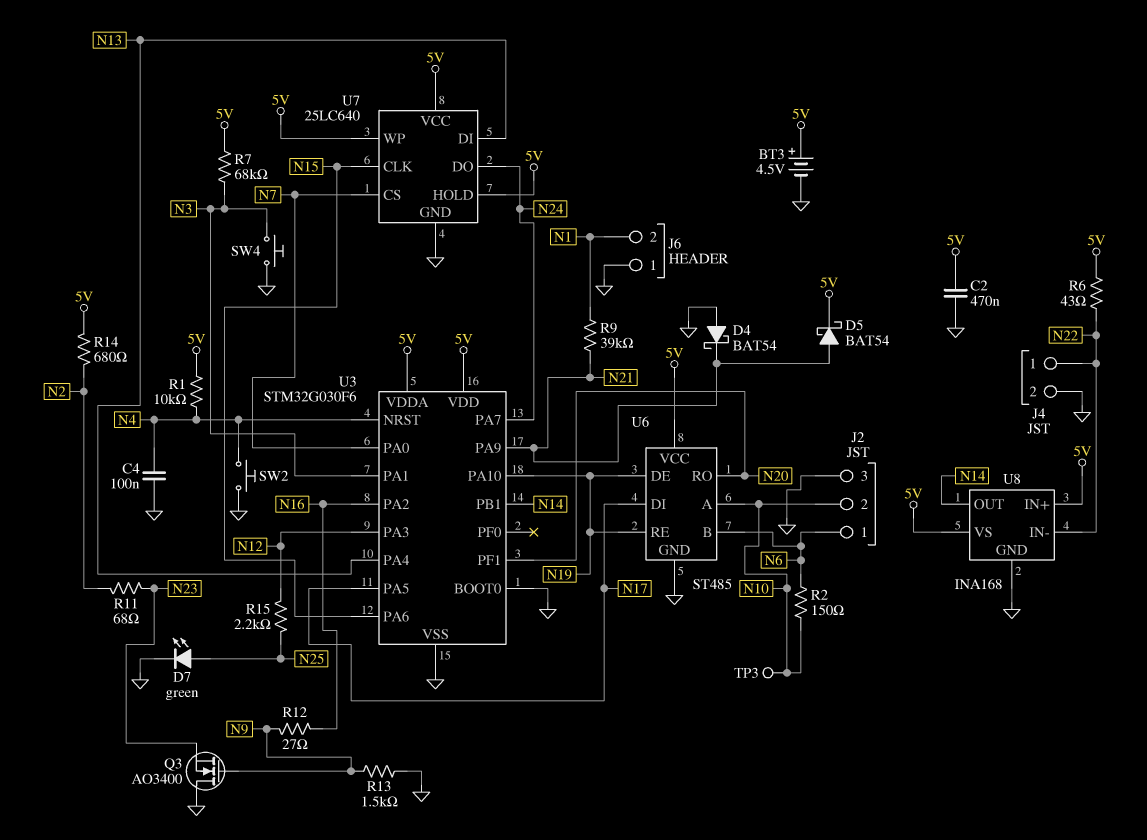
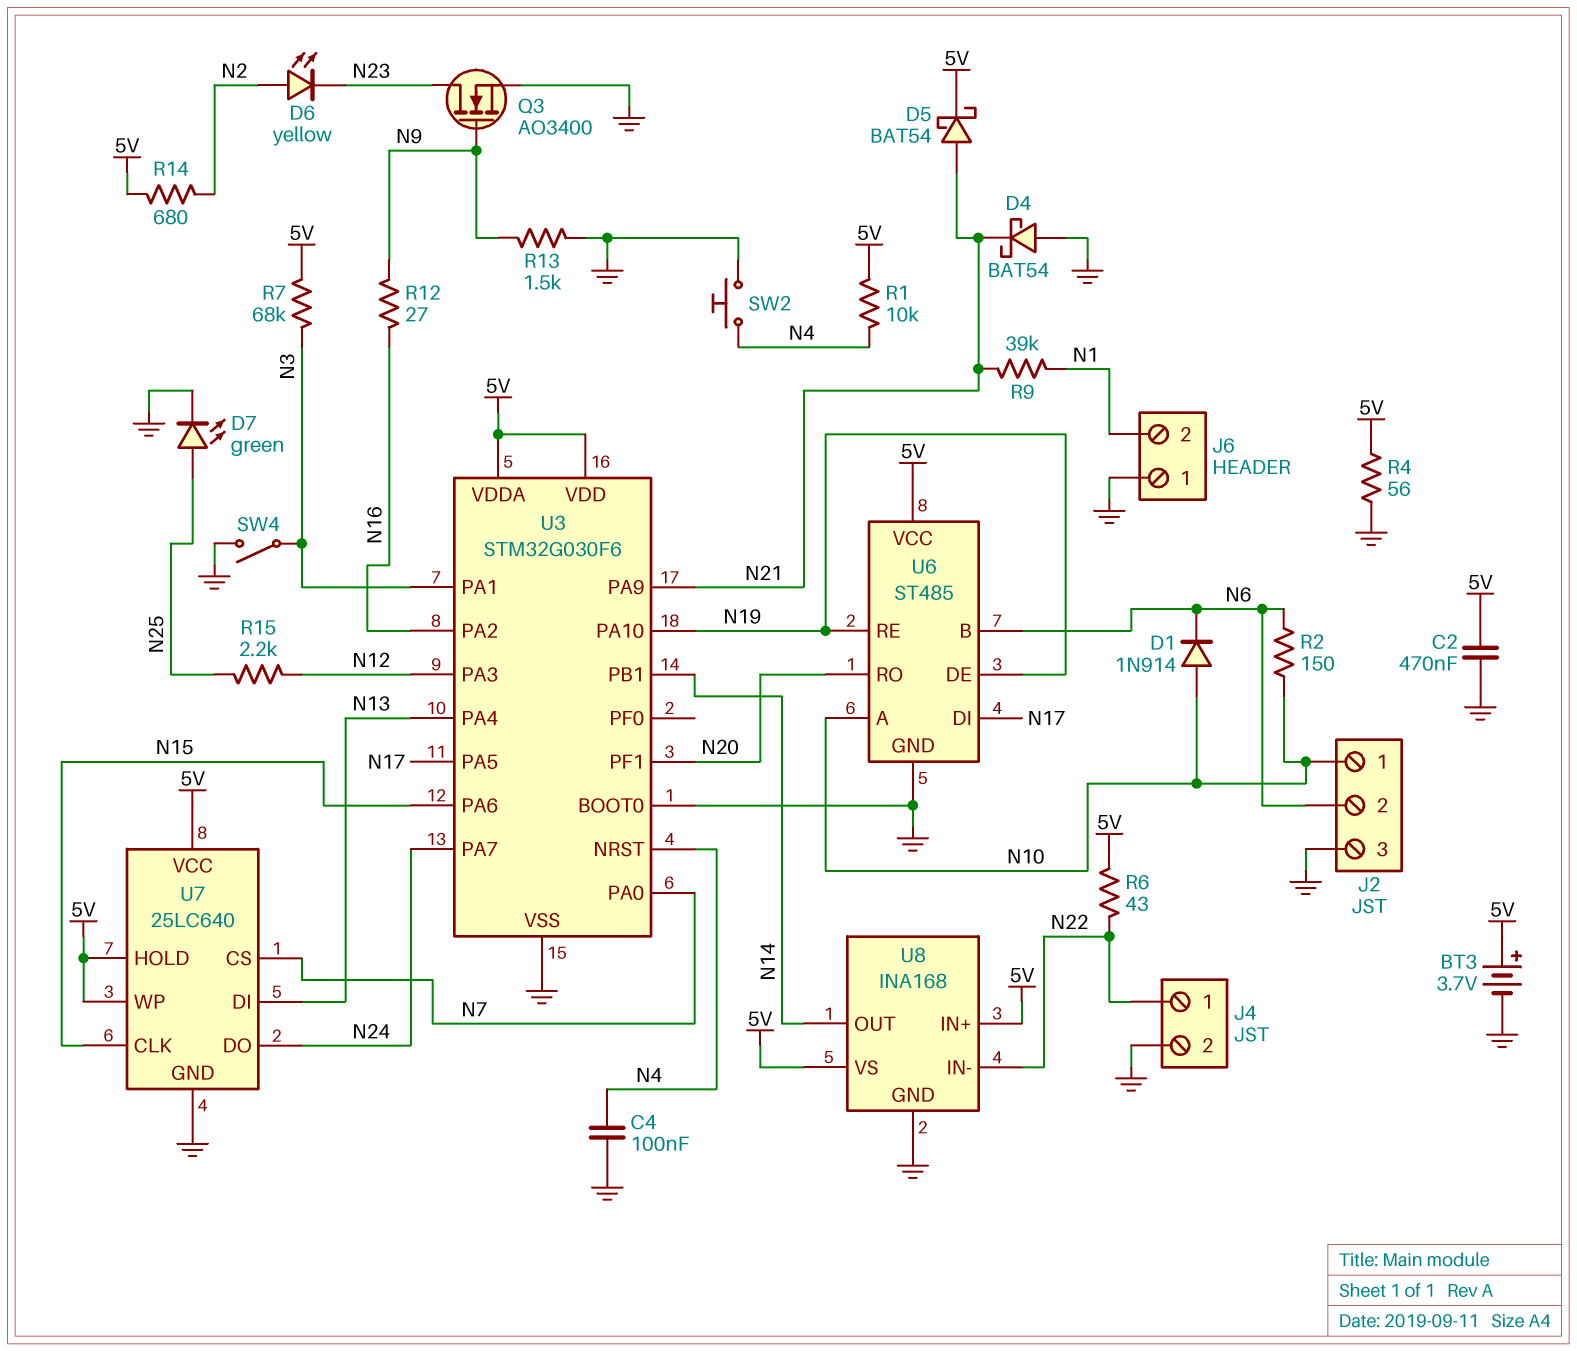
BT3: 4.5V (plus 5V, minus GND) -> 3.7V (plus 5V, minus GND)
D1: none -> diode 1N914 (A N10, K N6)
D6: none -> LED yellow (A N2, K N23)
J2 pin 1: N6 -> N10
J2 pin 2: N10 -> N6
Q3: NMOS AO3400 (G N9, D GND, S N23) -> NMOS AO3400 (G N9, D N23, S GND)
R4: none -> 56 (5V, GND)
R11: 68 (N2, N23) -> none
SW4: button (GND, N3) -> switch (GND, N3)
TP3: test point (N10) -> none

